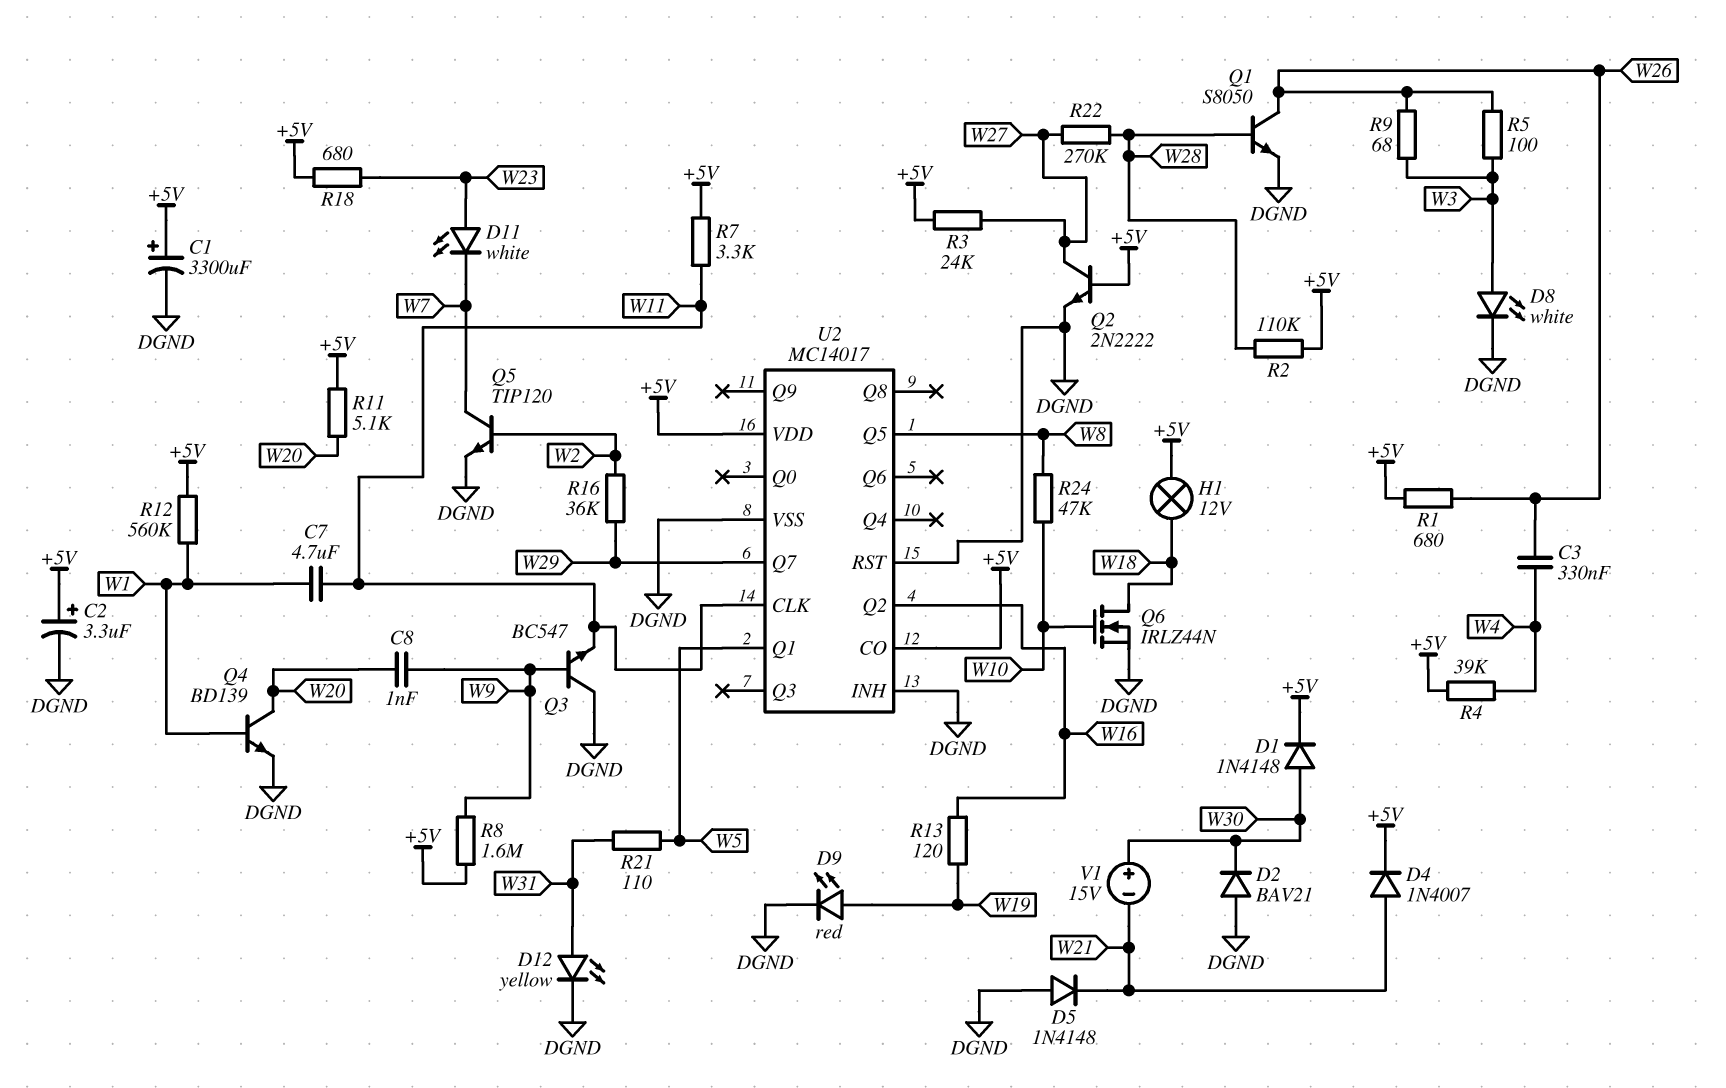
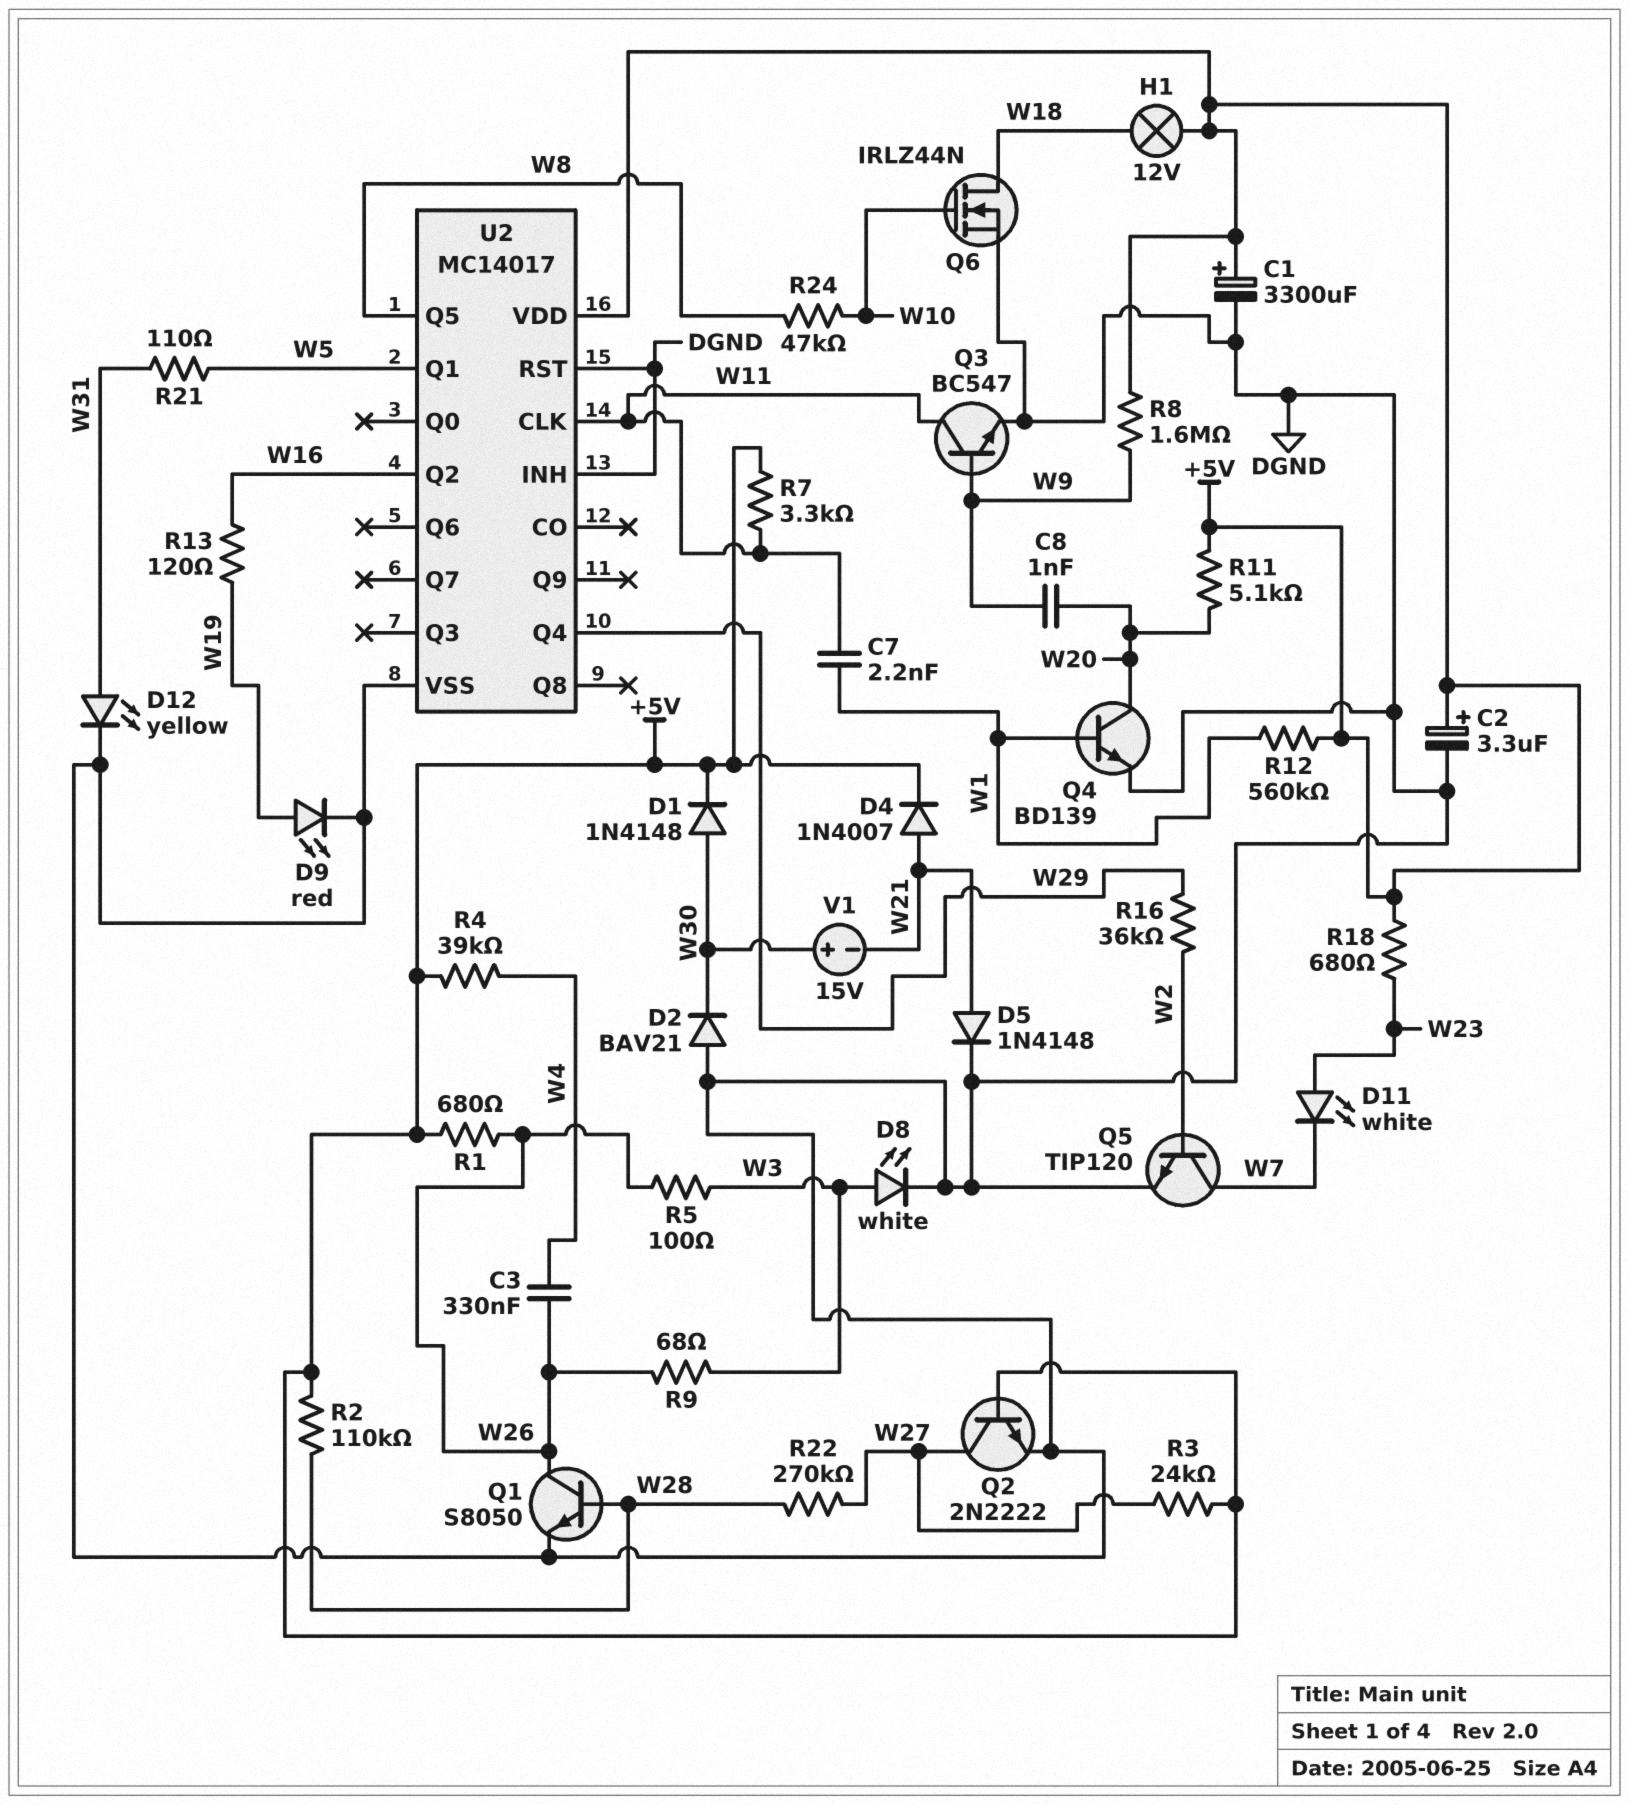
C7: 4.7uF (W1, W11) -> 2.2nF (W1, W11)
D5: diode 1N4148 (A DGND, K W21) -> diode 1N4148 (A W21, K DGND)
Q3: NPN BC547 (B W9, C DGND, E W11) -> NPN BC547 (B W9, C W11, E DGND)
U2 pin CO: +5V -> none
U2 pin Q4: none -> W29
U2 pin Q7: W29 -> none

